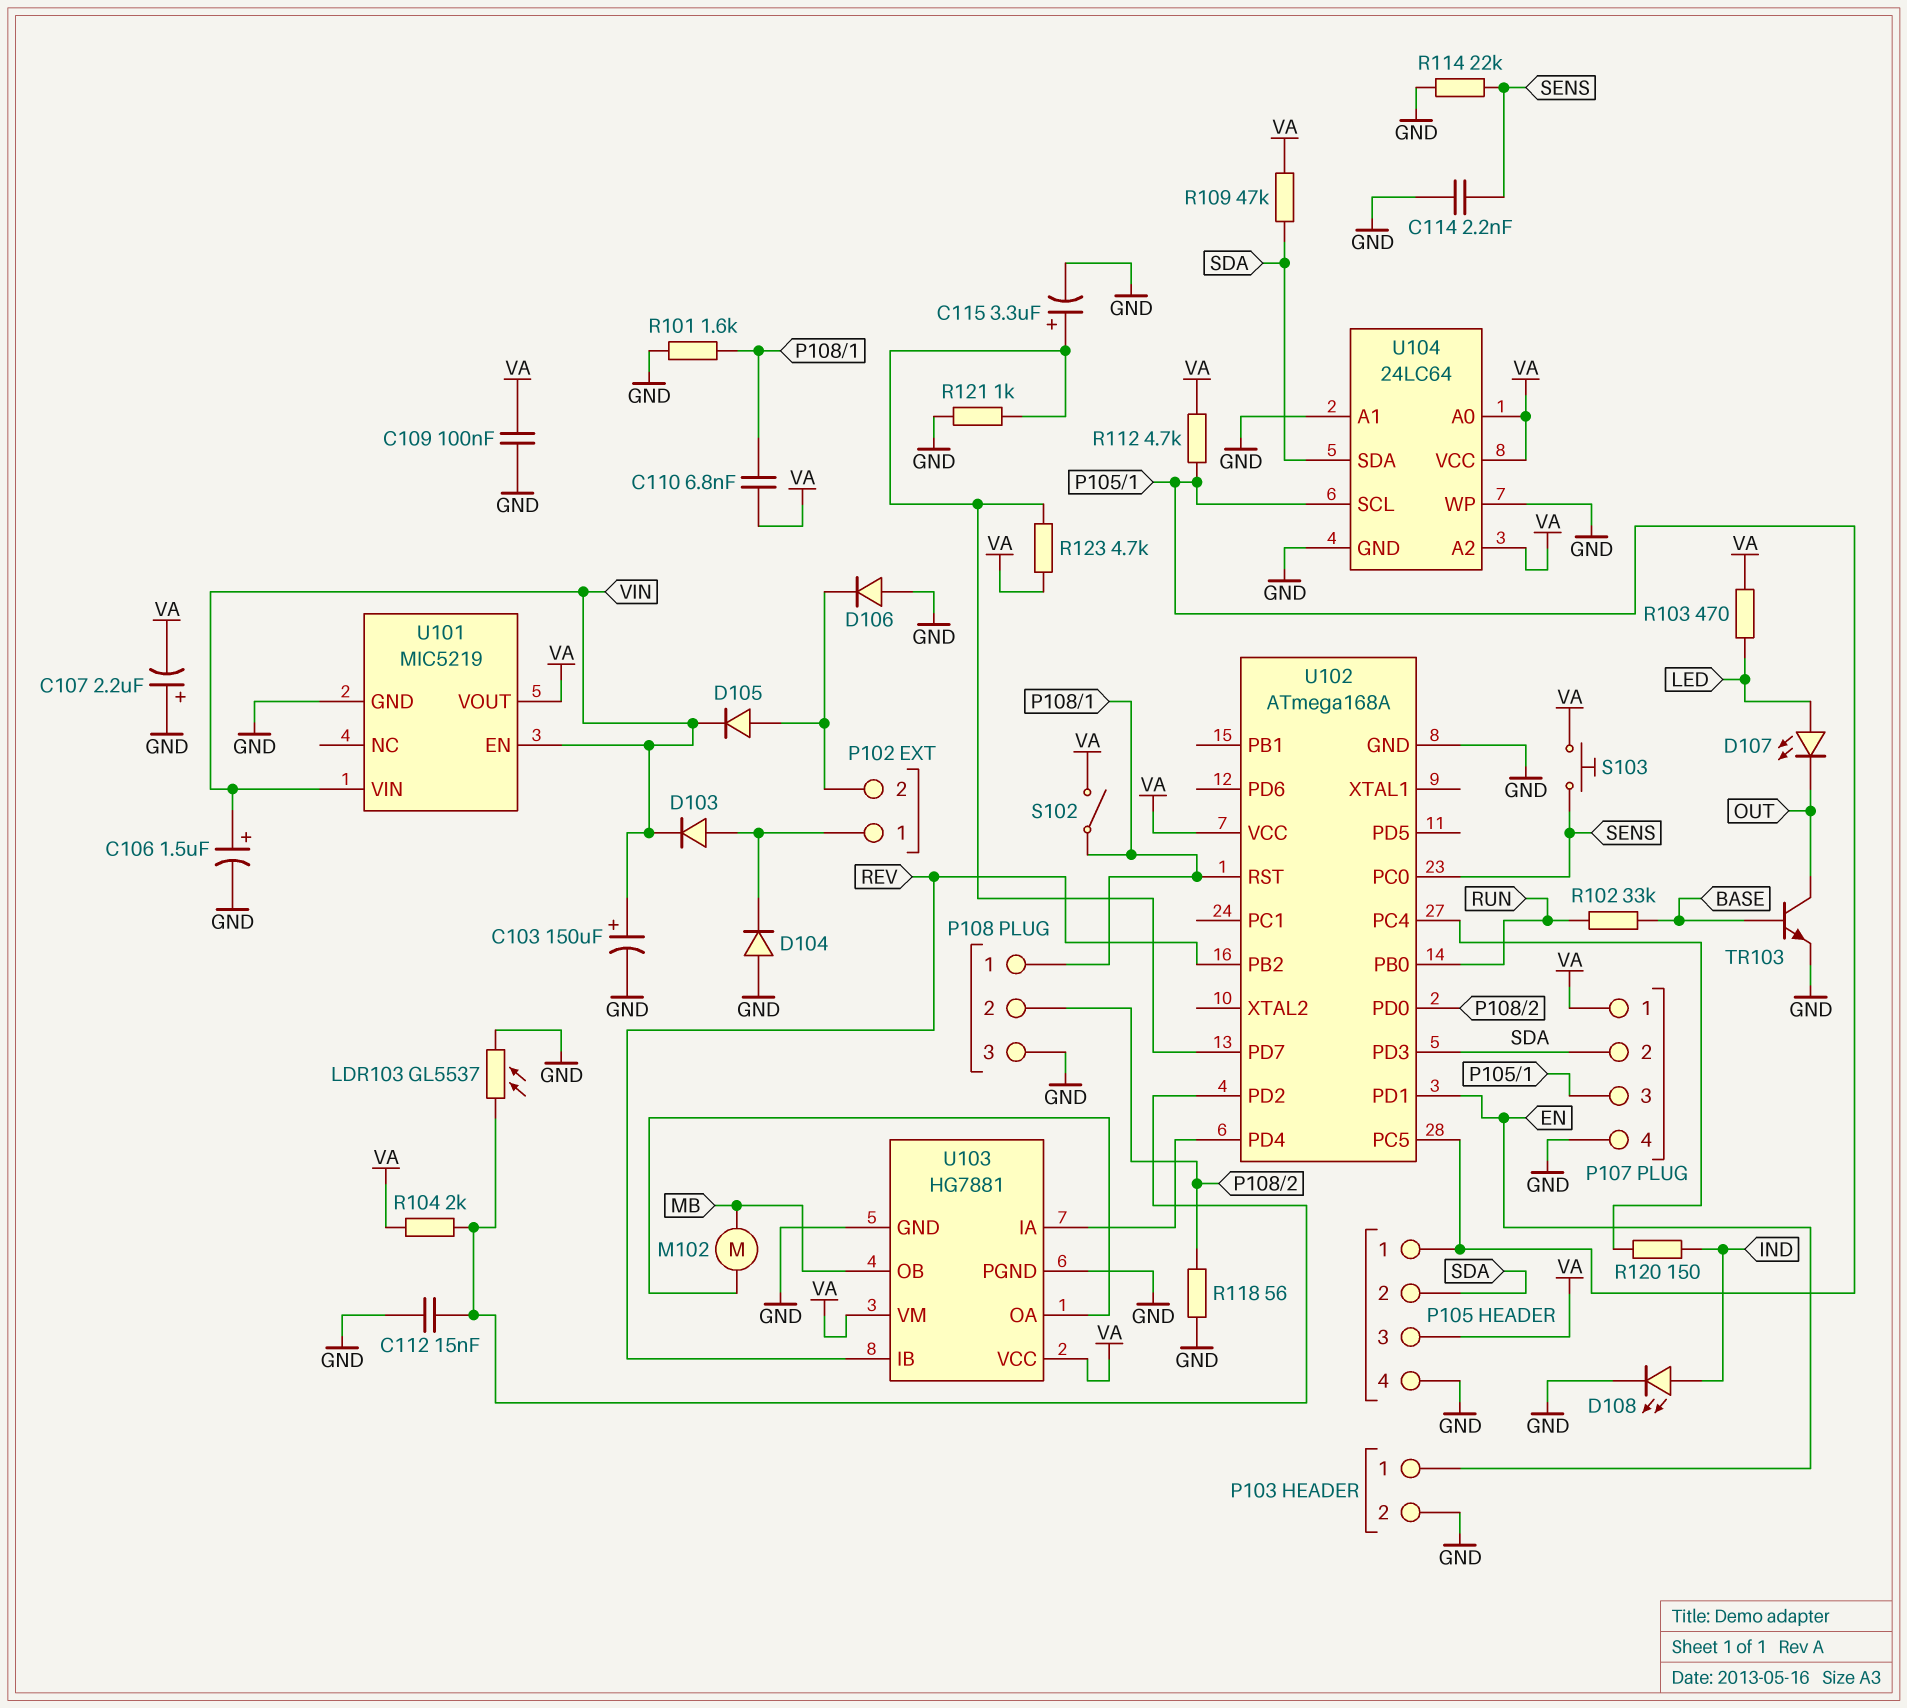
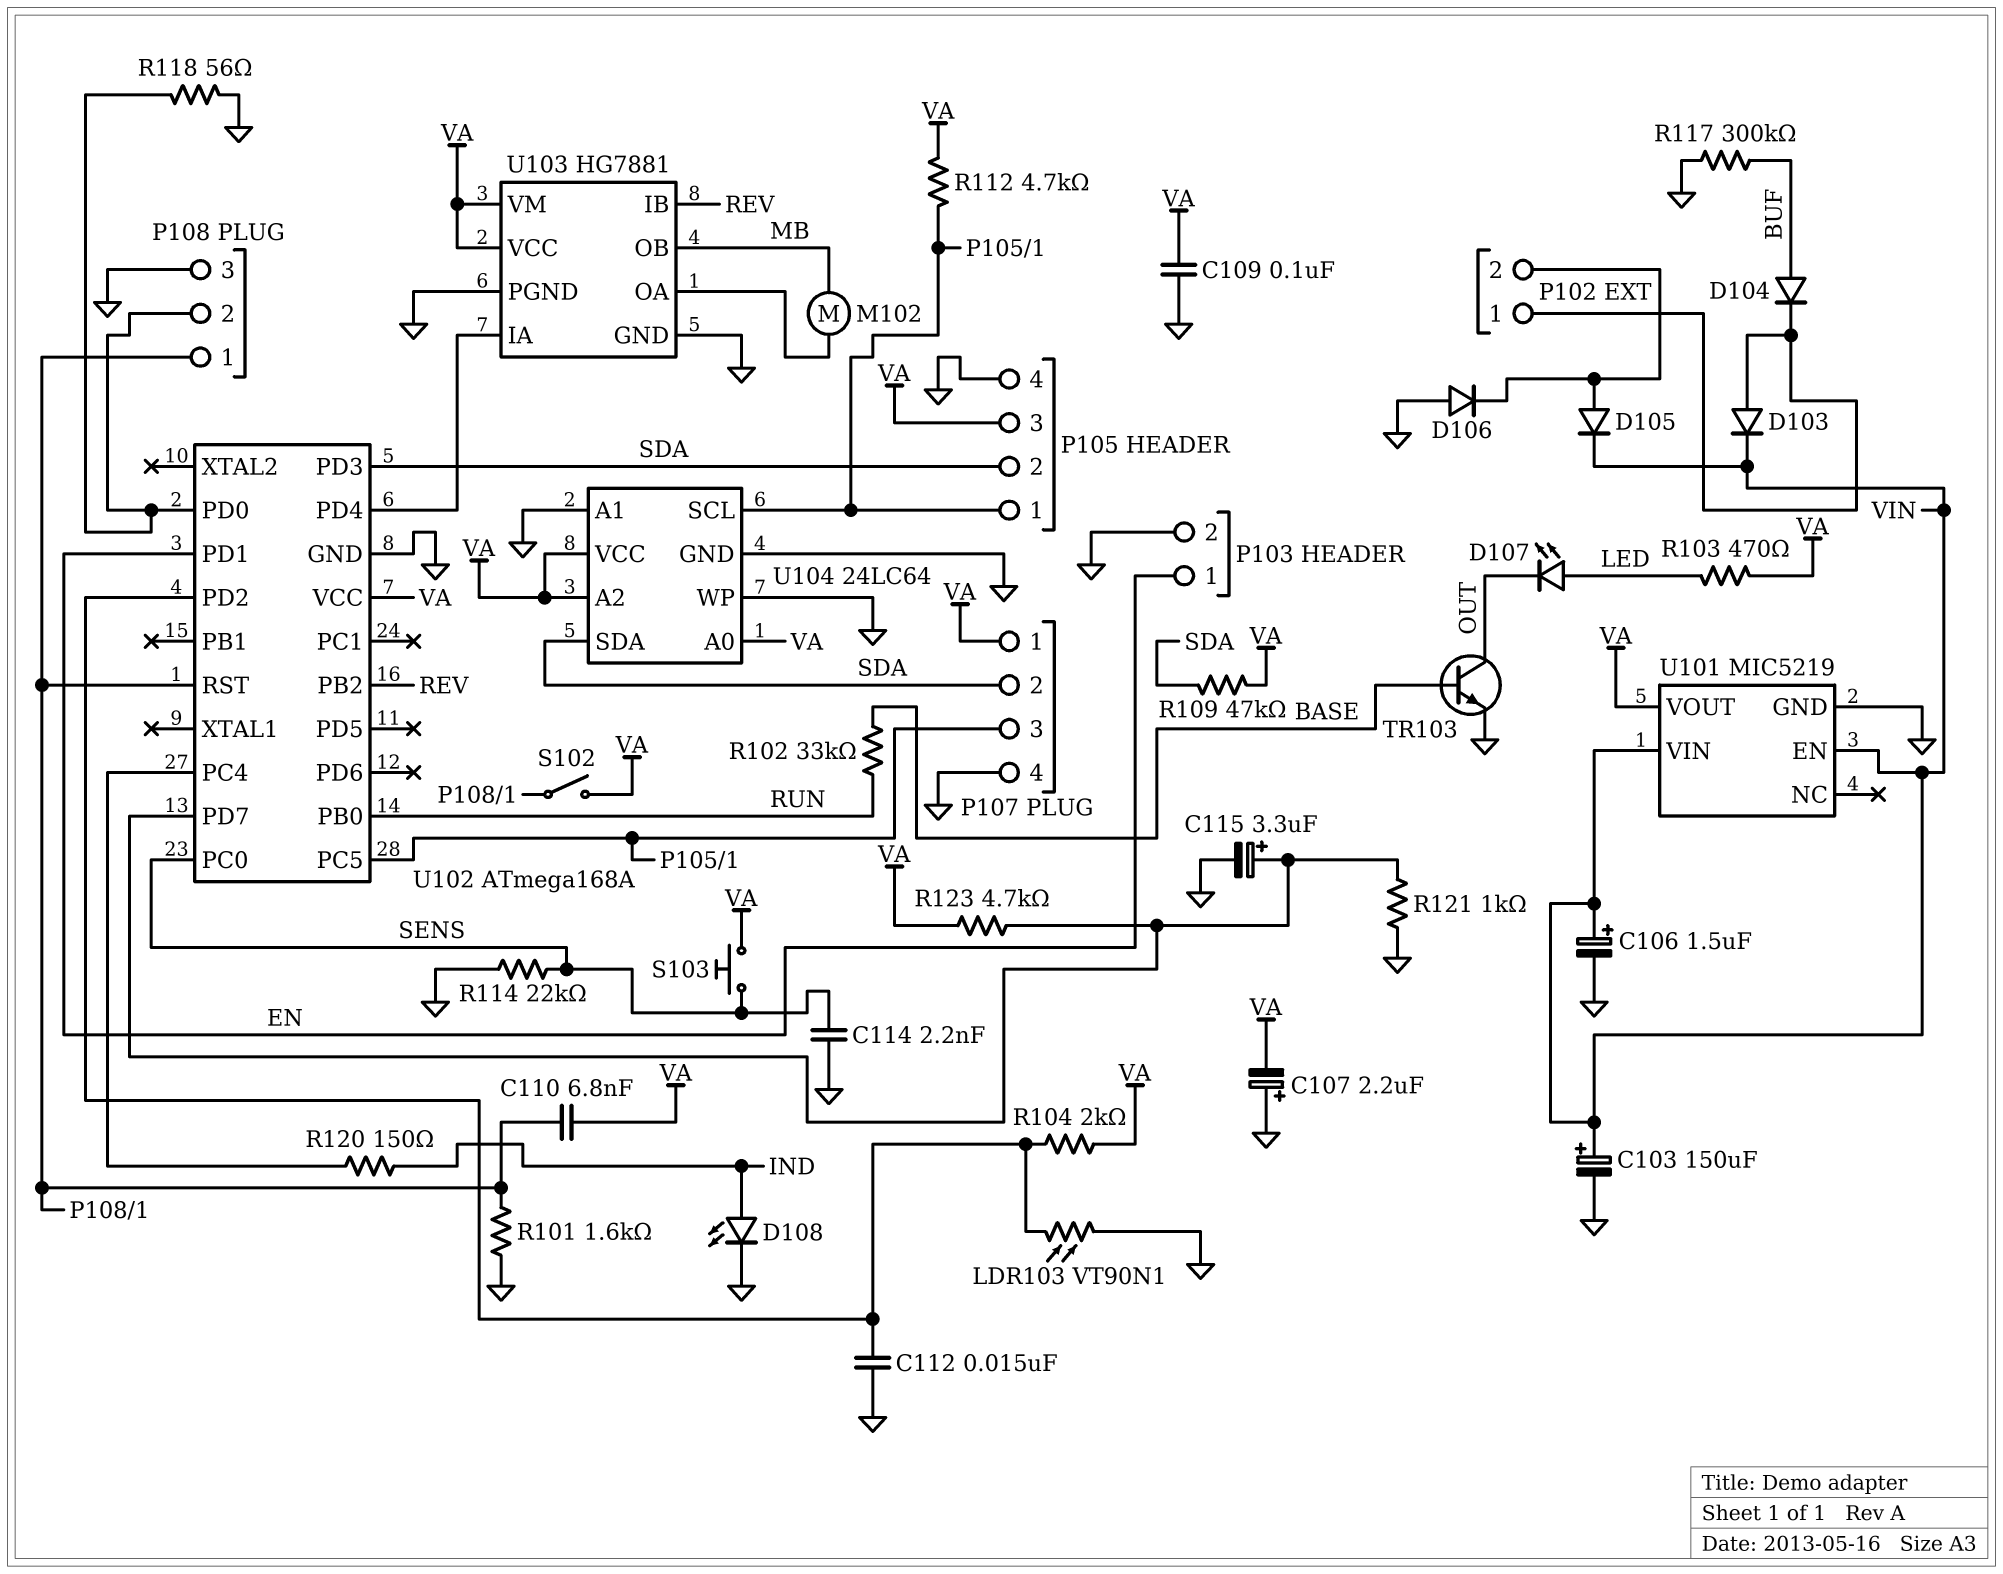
D104: diode (A GND, K P102/1) -> diode (A BUF, K P102/1)
LDR103: GL5537 (GND, U102/PD2) -> VT90N1 (GND, U102/PD2)
R117: none -> 300k (BUF, GND)

